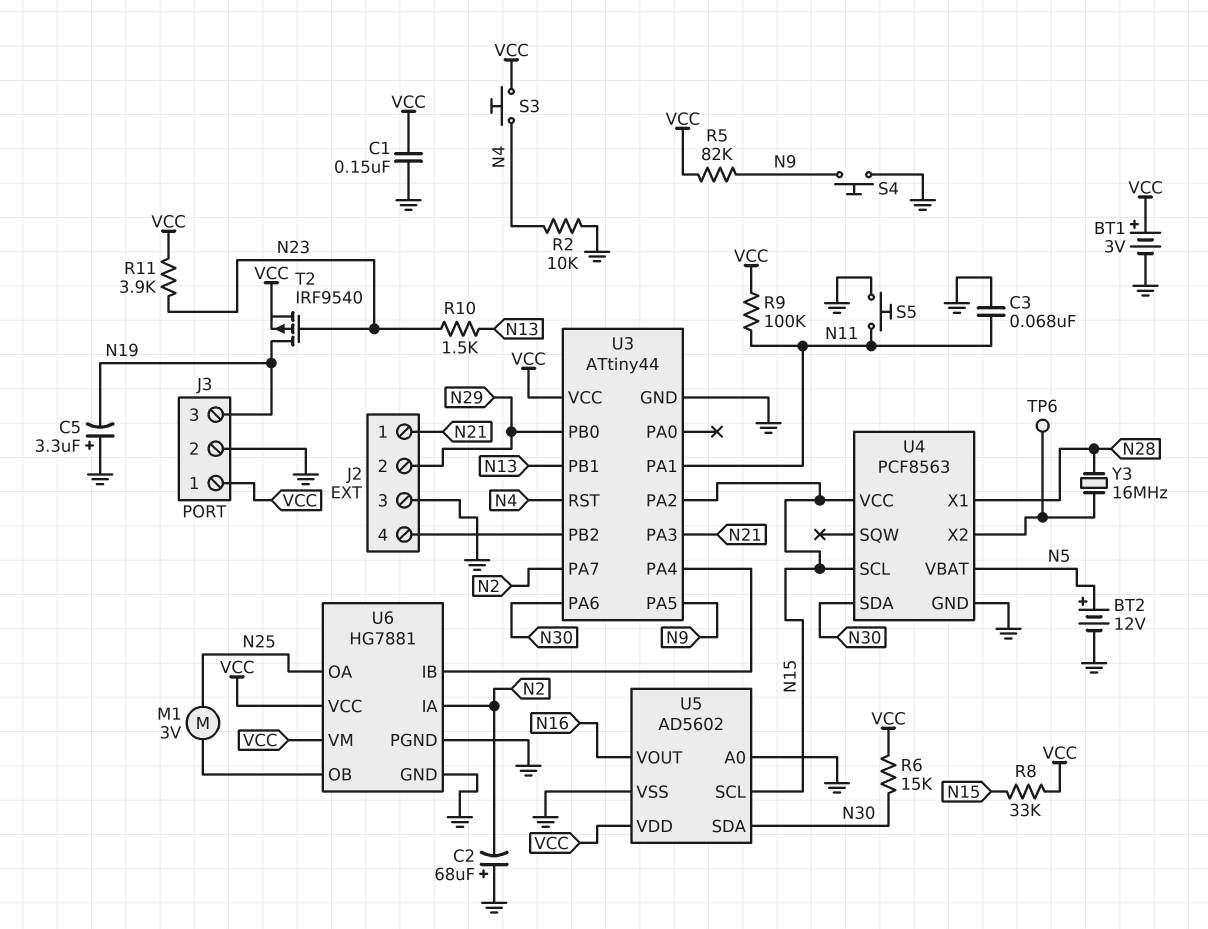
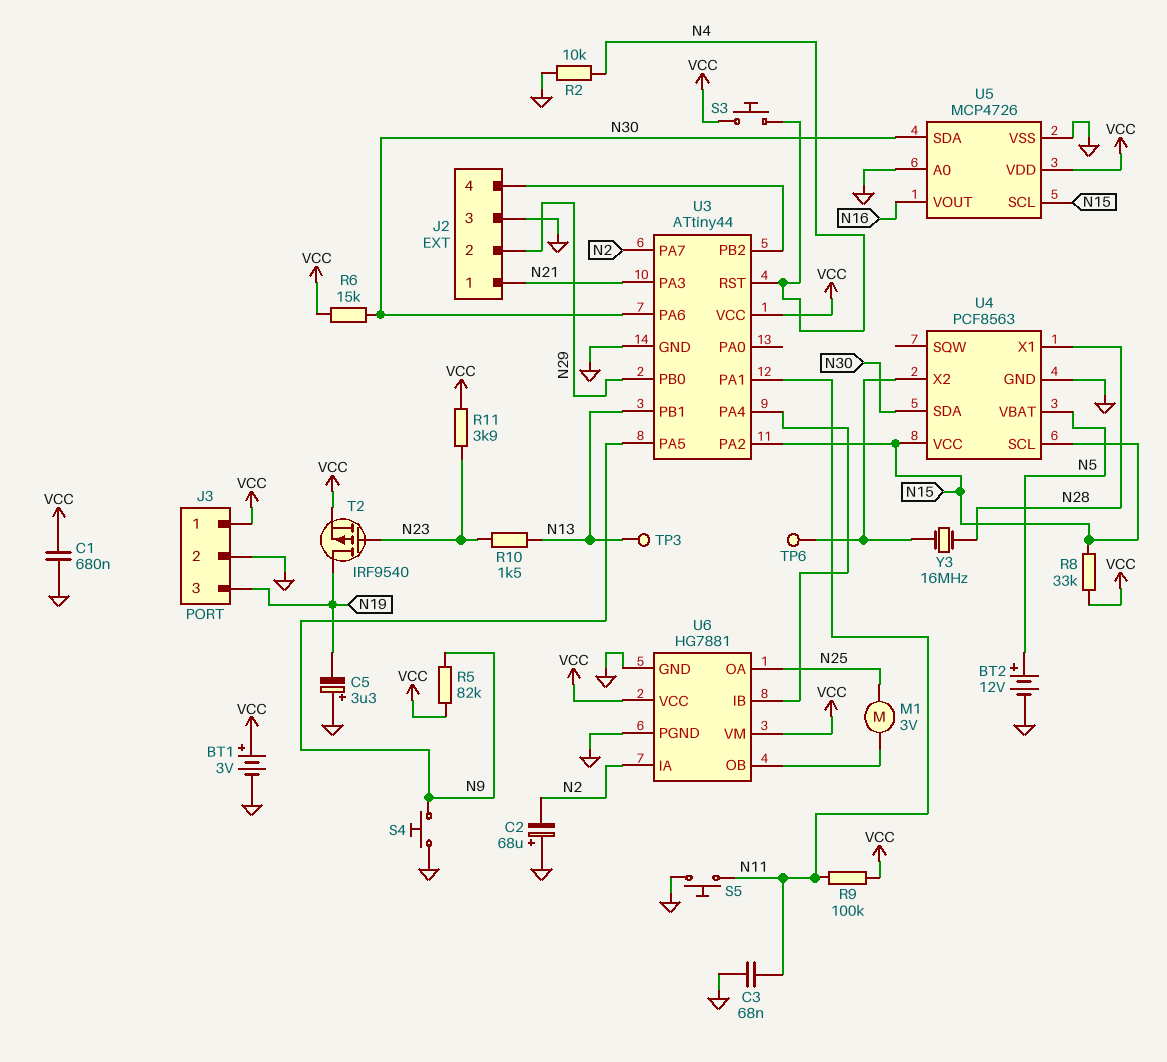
C1: 150nF (GND, VCC) -> 680nF (GND, VCC)
TP3: none -> test point (N13)
U5: AD5602 -> MCP4726

